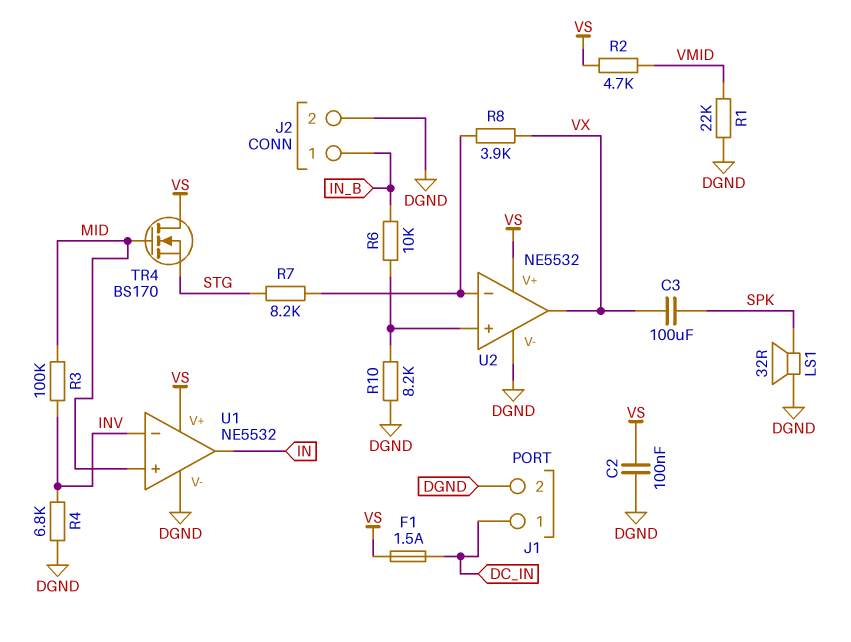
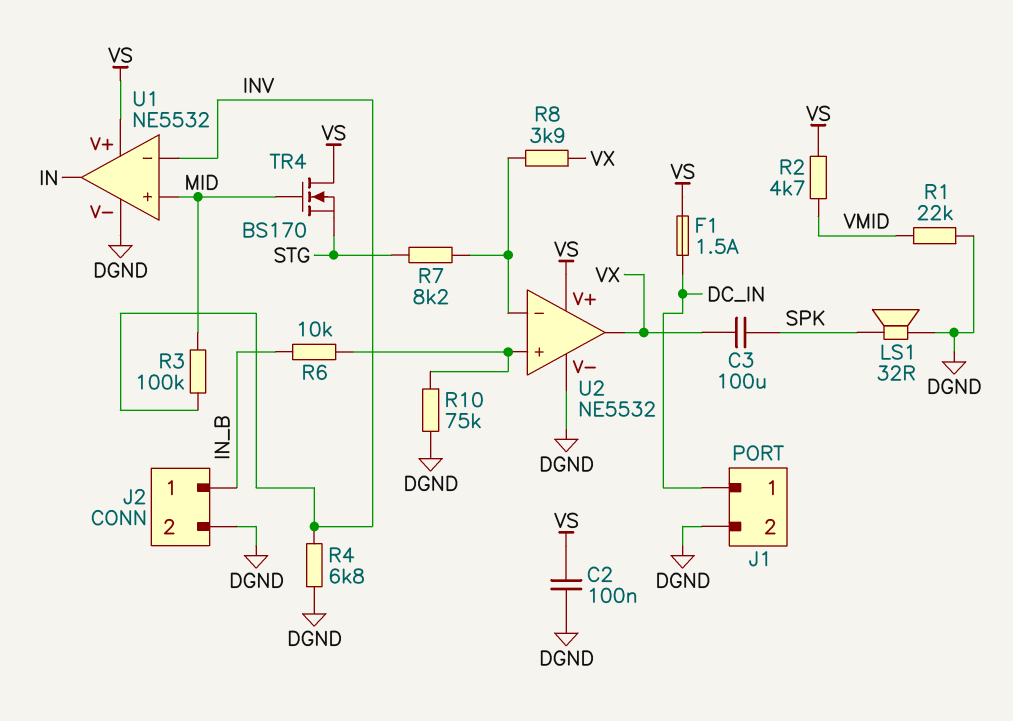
R10: 8.2k (DGND, U2/in+) -> 75k (DGND, U2/in+)

